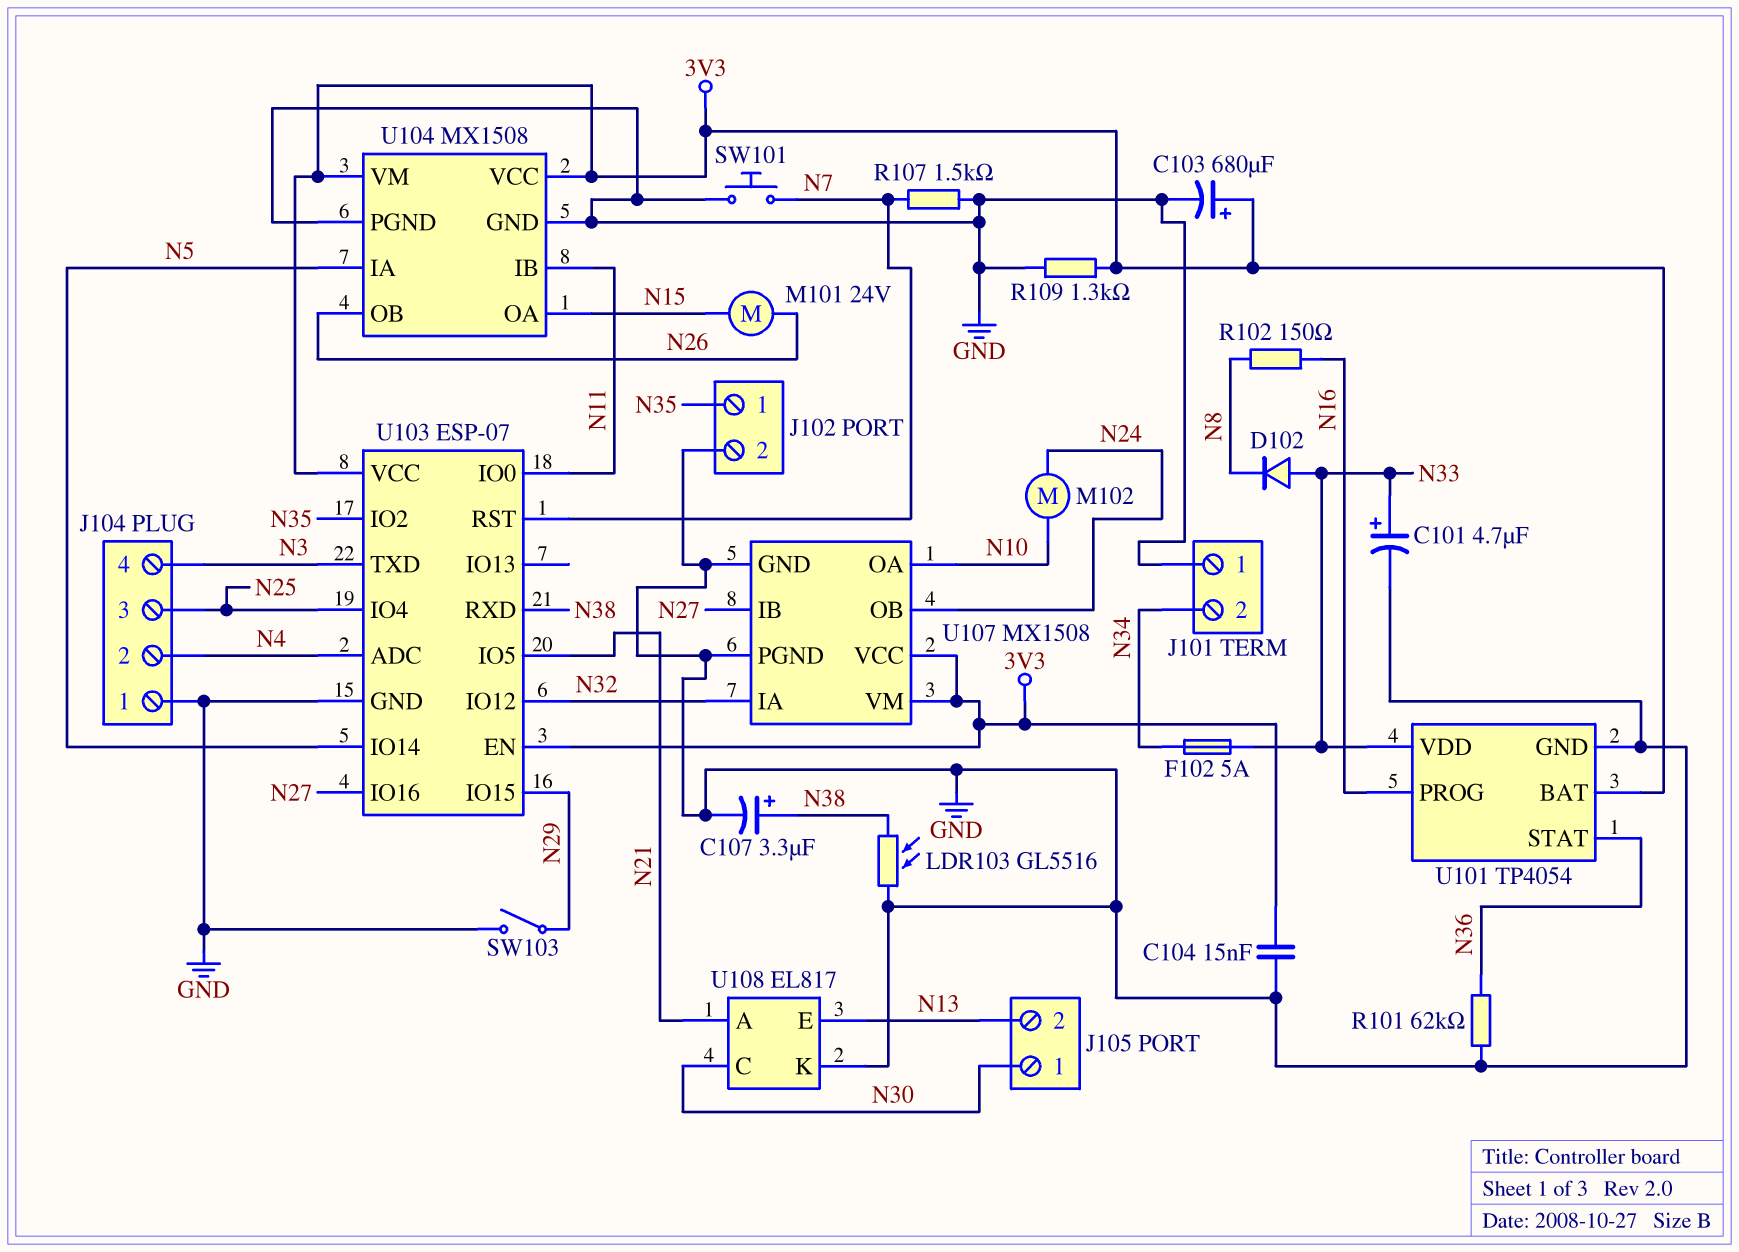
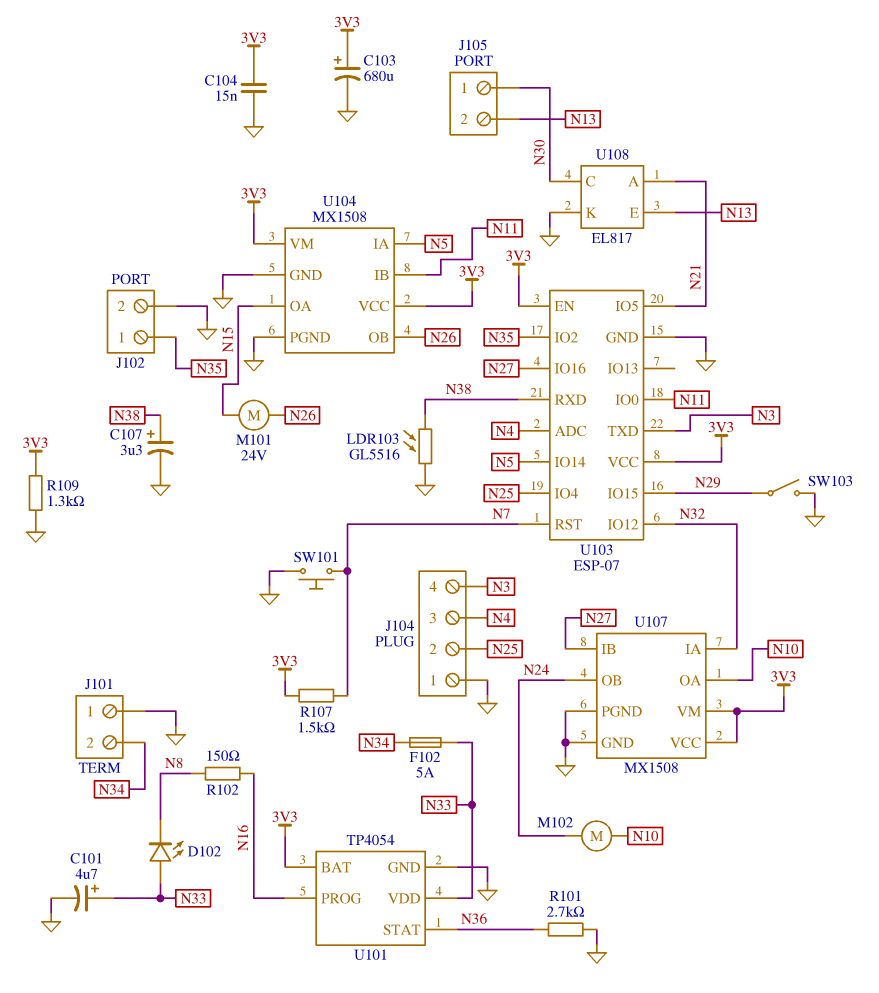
D102: diode (A N33, K N8) -> LED (A N33, K N8)
J104 pin 2: N4 -> N25
J104 pin 3: N25 -> N4
R101: 62k (GND, N36) -> 2.7k (GND, N36)
R107: 1.5k (GND, N7) -> 1.5k (3V3, N7)

